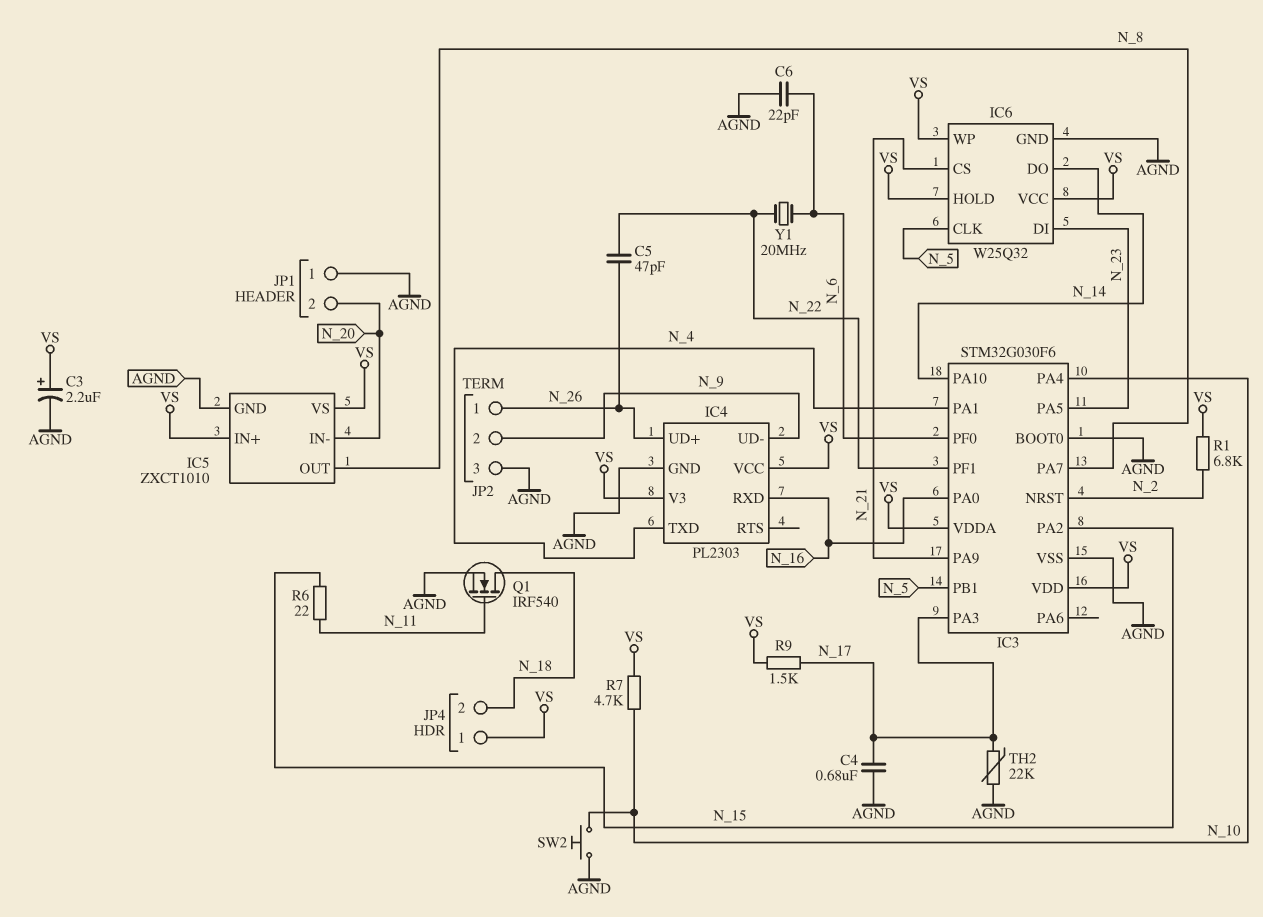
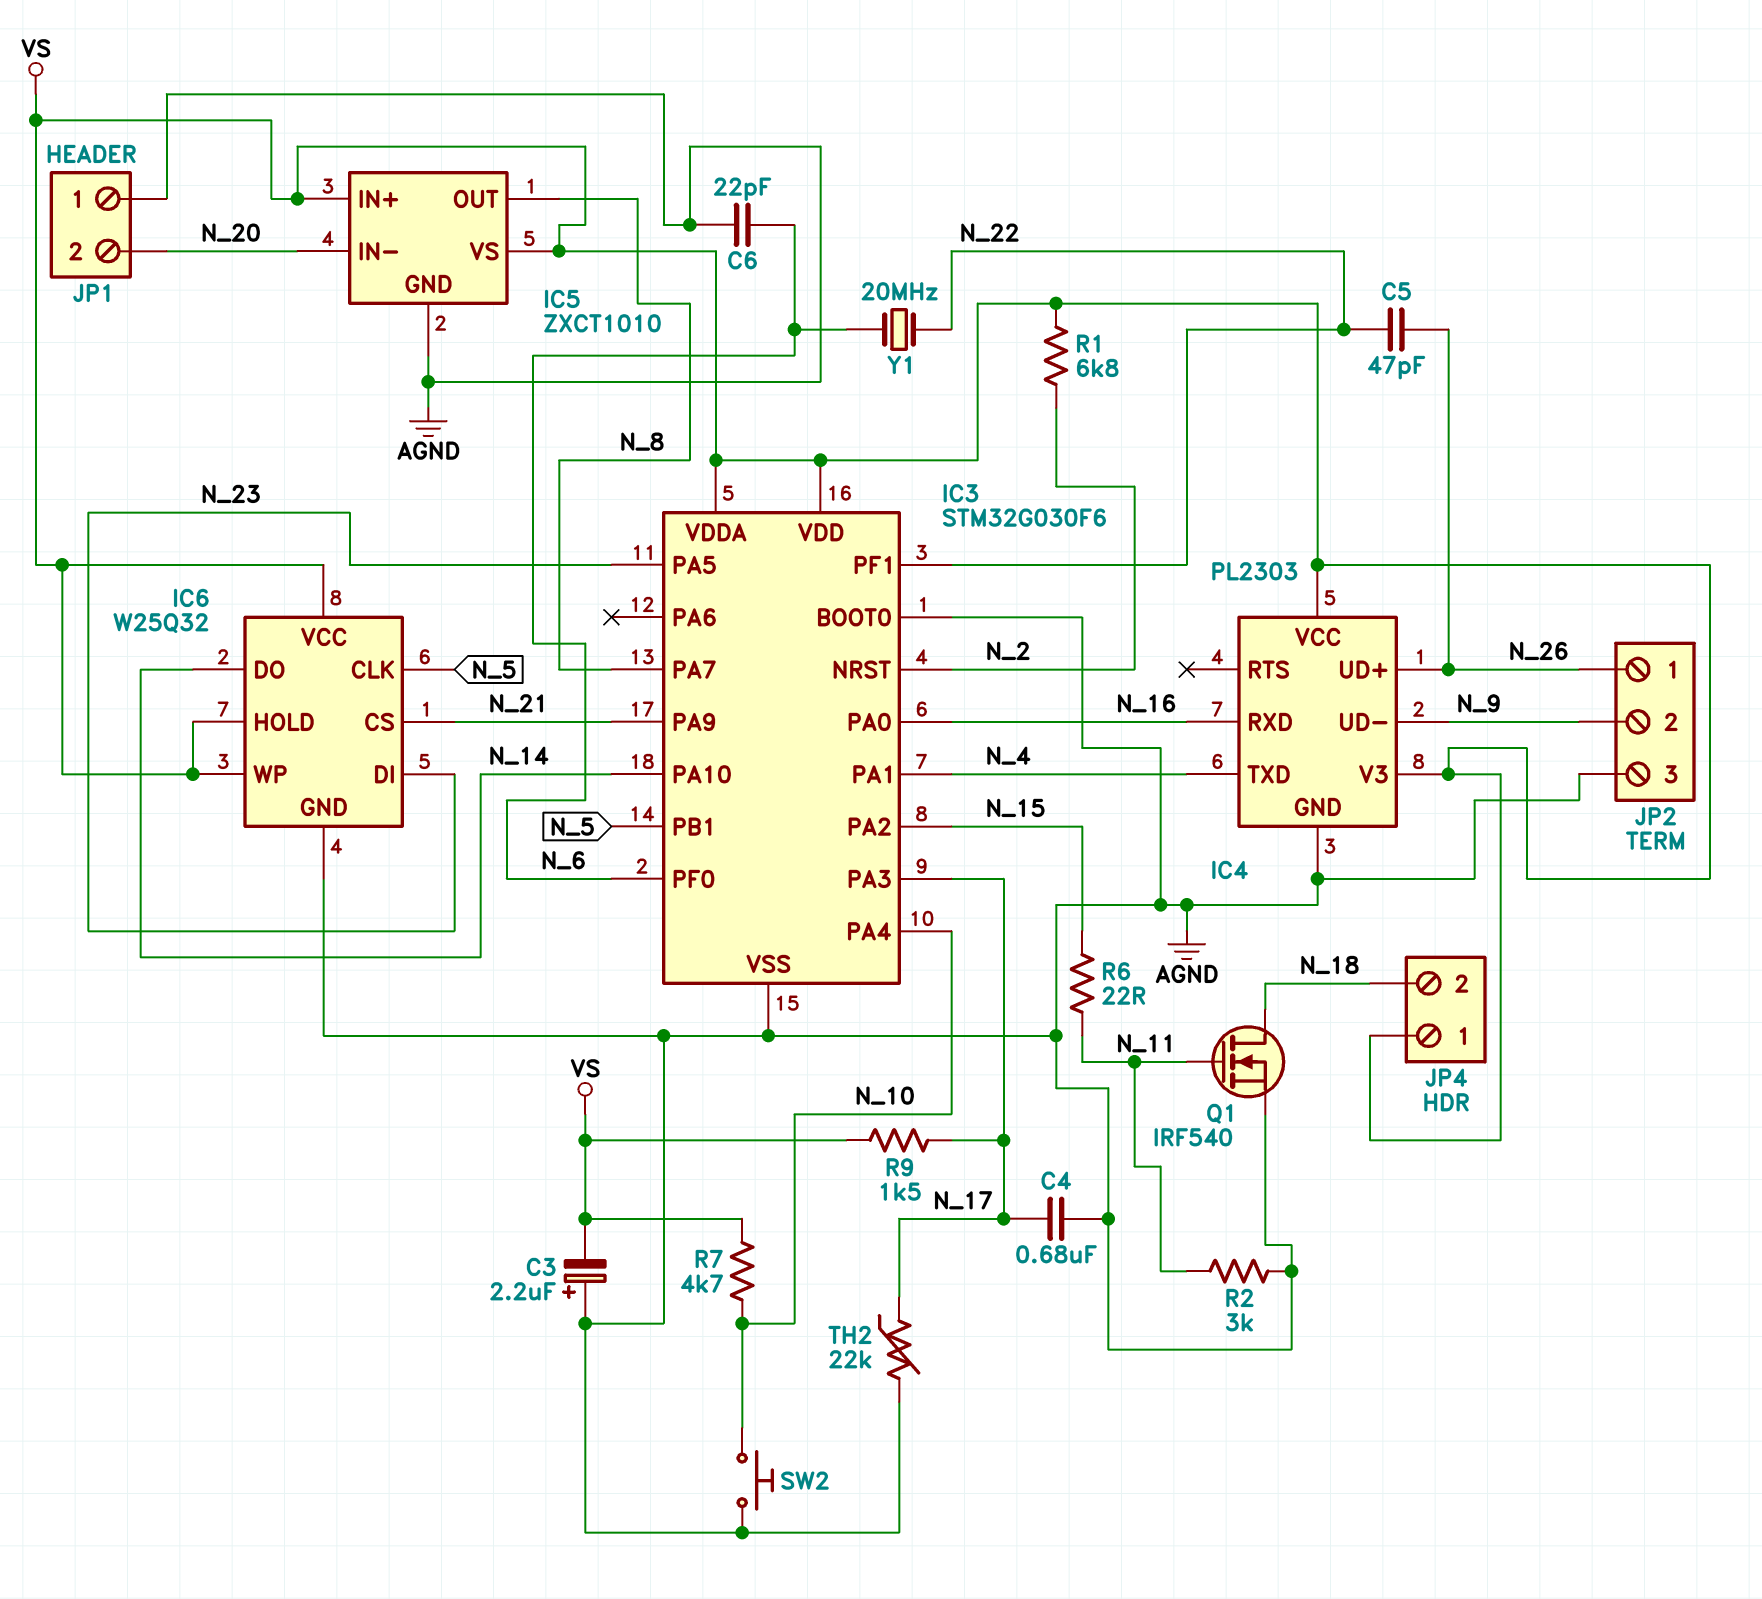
C3: 2.2uF (plus VS, minus AGND) -> 2.2uF (plus AGND, minus VS)
R2: none -> 3k (AGND, N_11)

